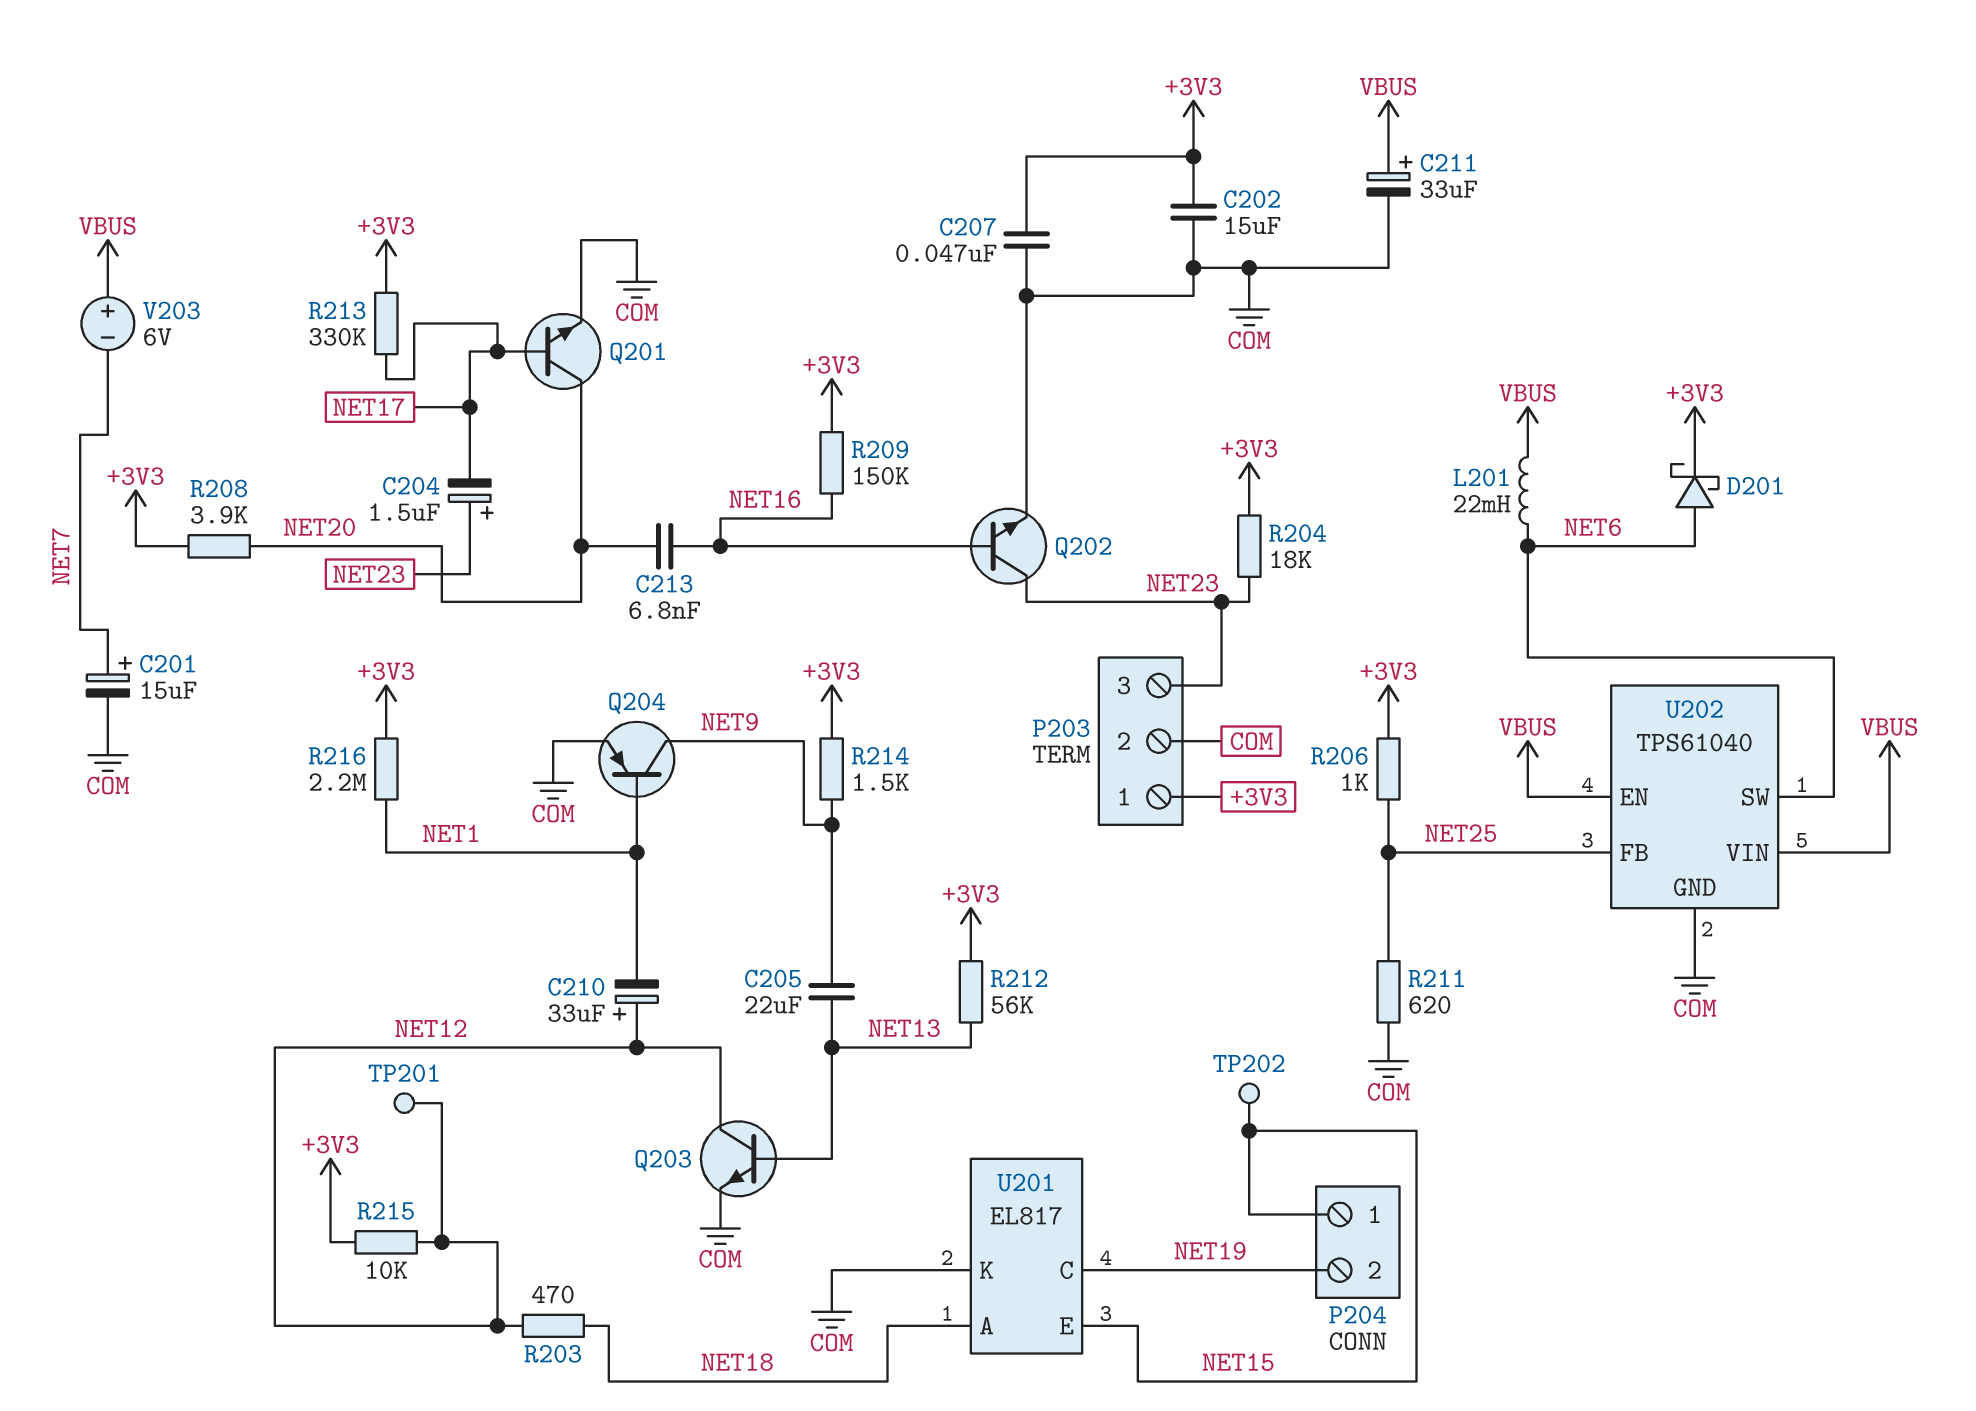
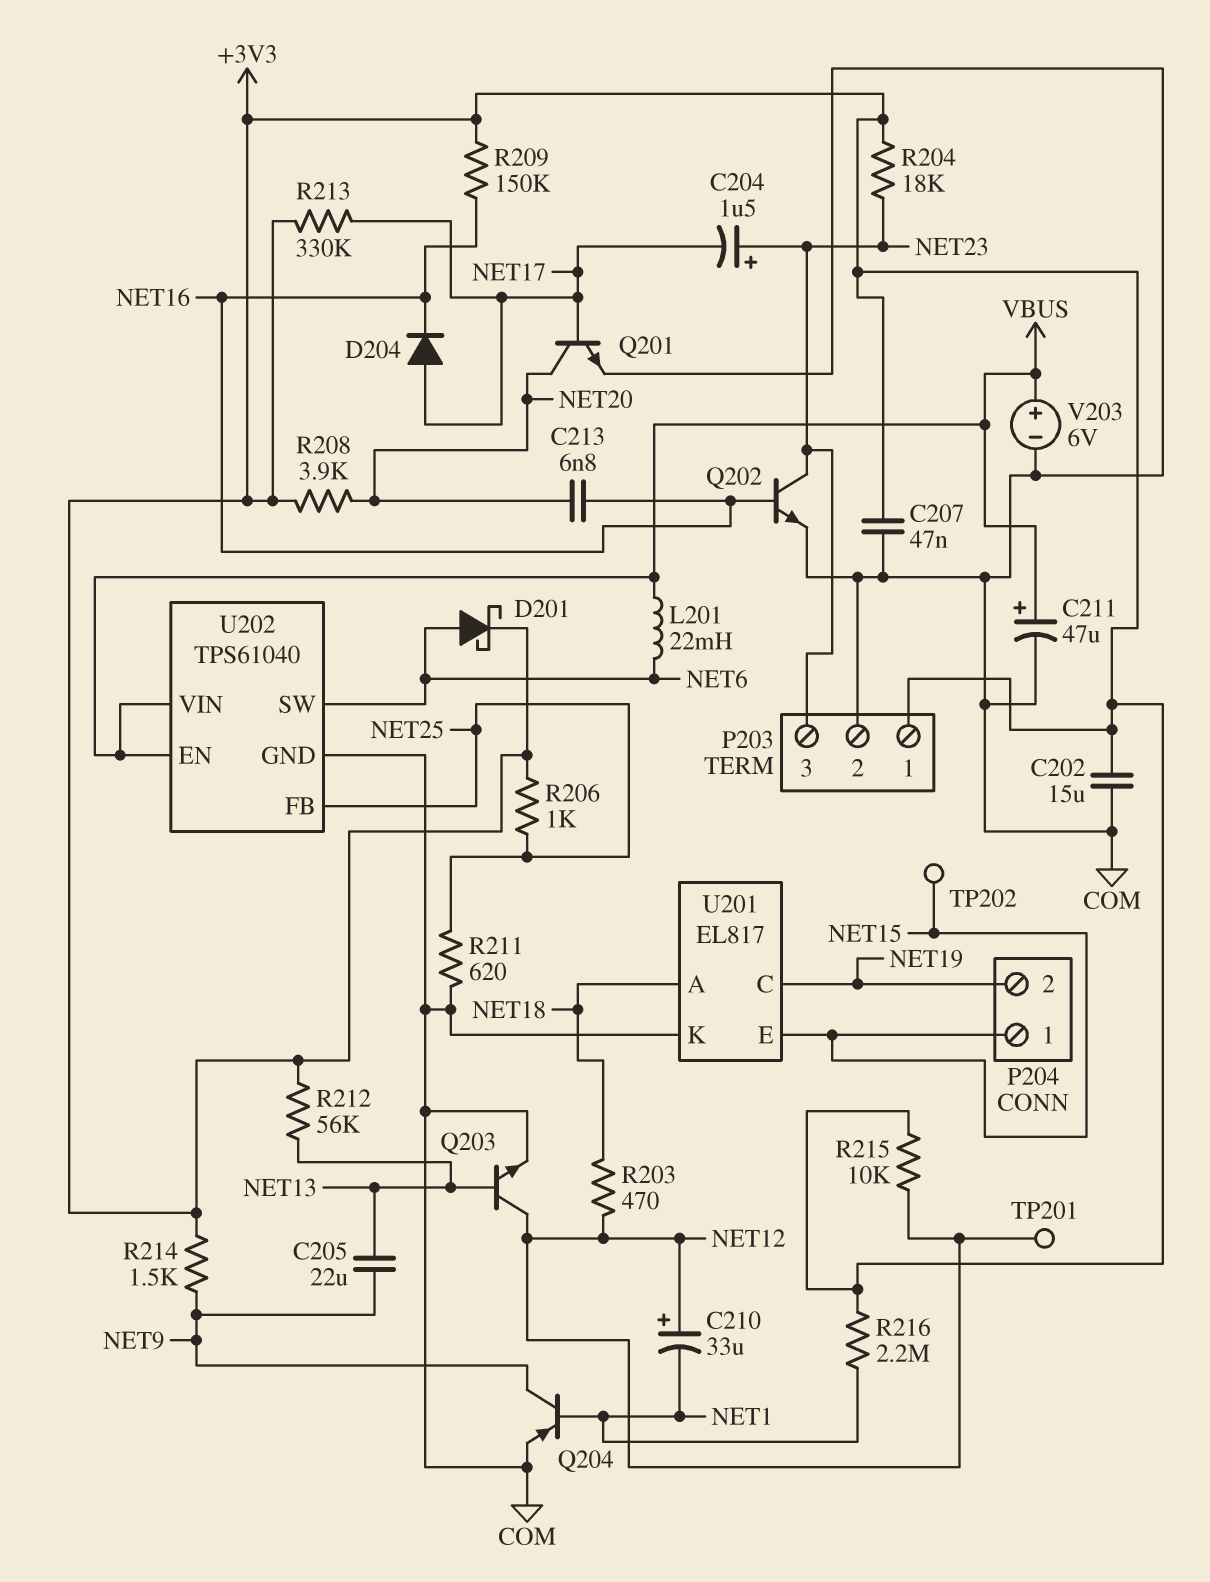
C201: 15uF (plus NET7, minus COM) -> none
C211: 33uF (plus VBUS, minus COM) -> 47uF (plus VBUS, minus COM)
D204: none -> diode (A NET17, K NET16)
V203: 6V (plus VBUS, minus NET7) -> 6V (plus VBUS, minus COM)

